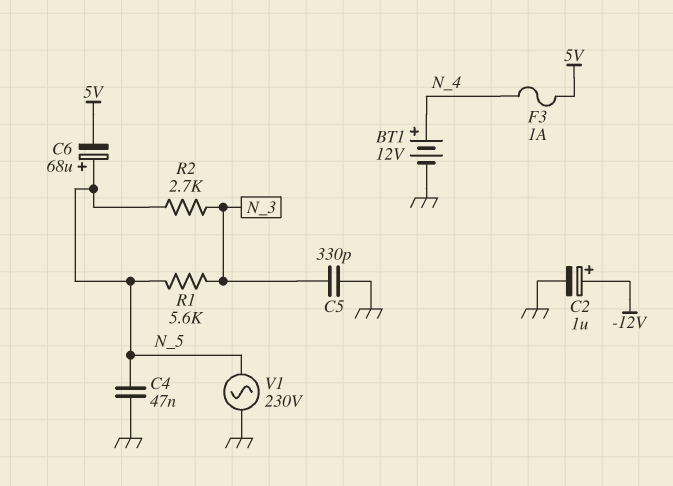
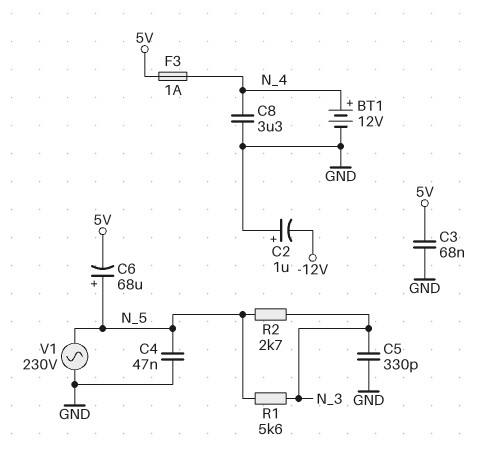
C2: 1uF (plus -12V, minus GND) -> 1uF (plus GND, minus -12V)
C3: none -> 68nF (5V, GND)
C8: none -> 3.3uF (GND, N_4)

